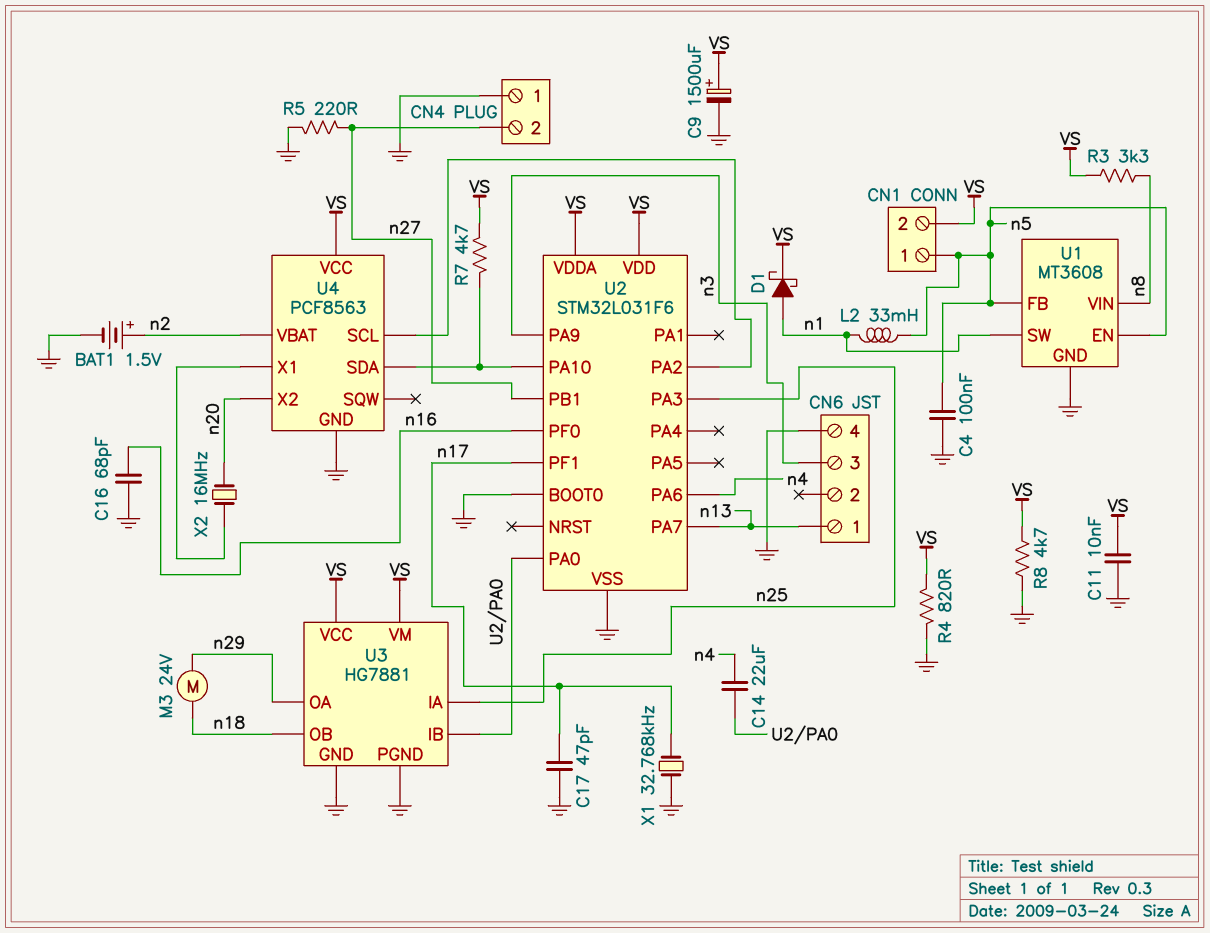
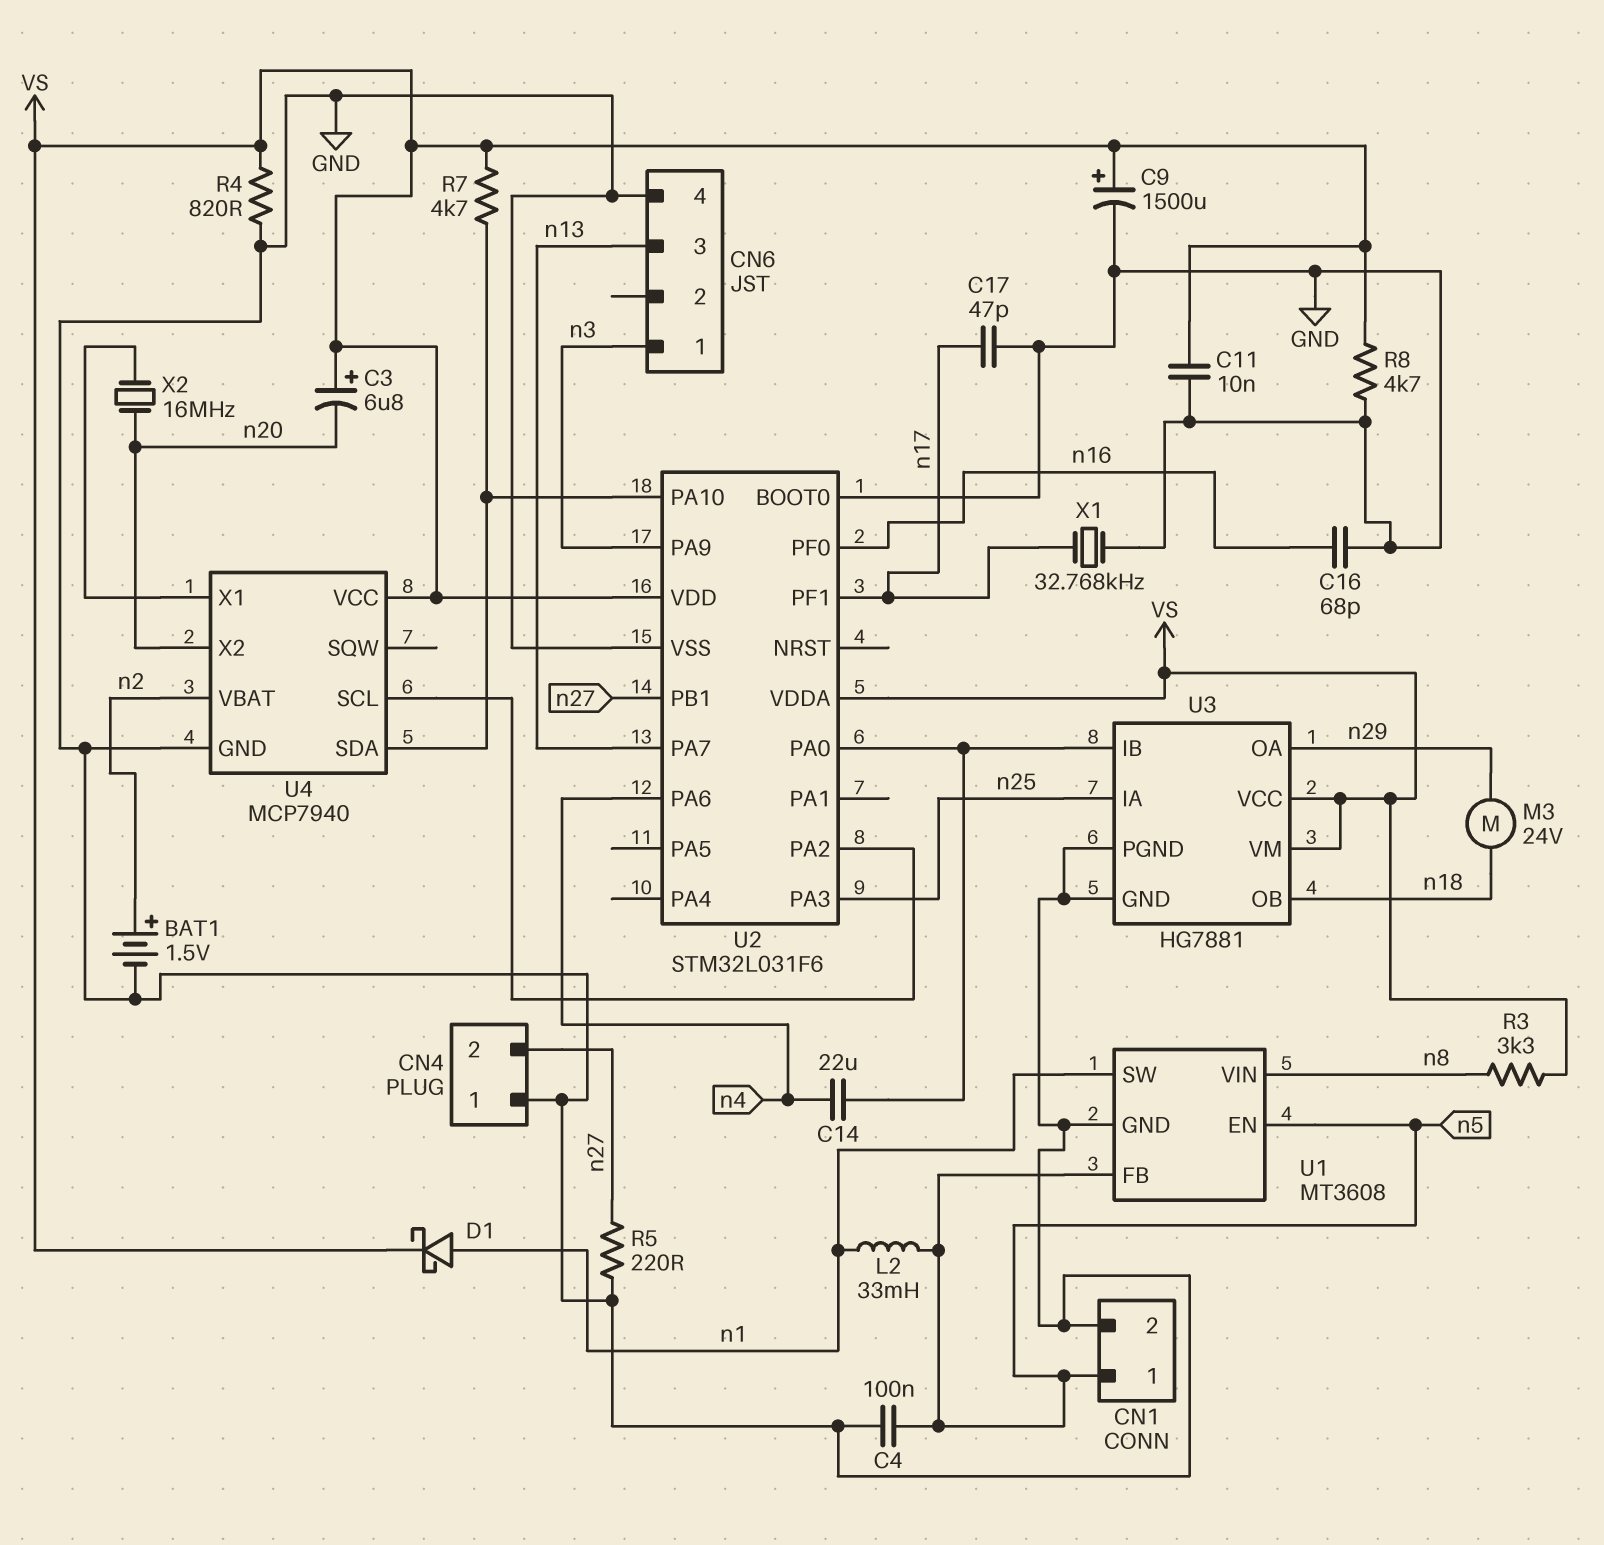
C3: none -> 6.8uF (plus VS, minus n20)
CN1 pin 2: VS -> GND
CN6 pin 1: n13 -> n3
CN6 pin 3: n3 -> n13
U4: PCF8563 -> MCP7940

